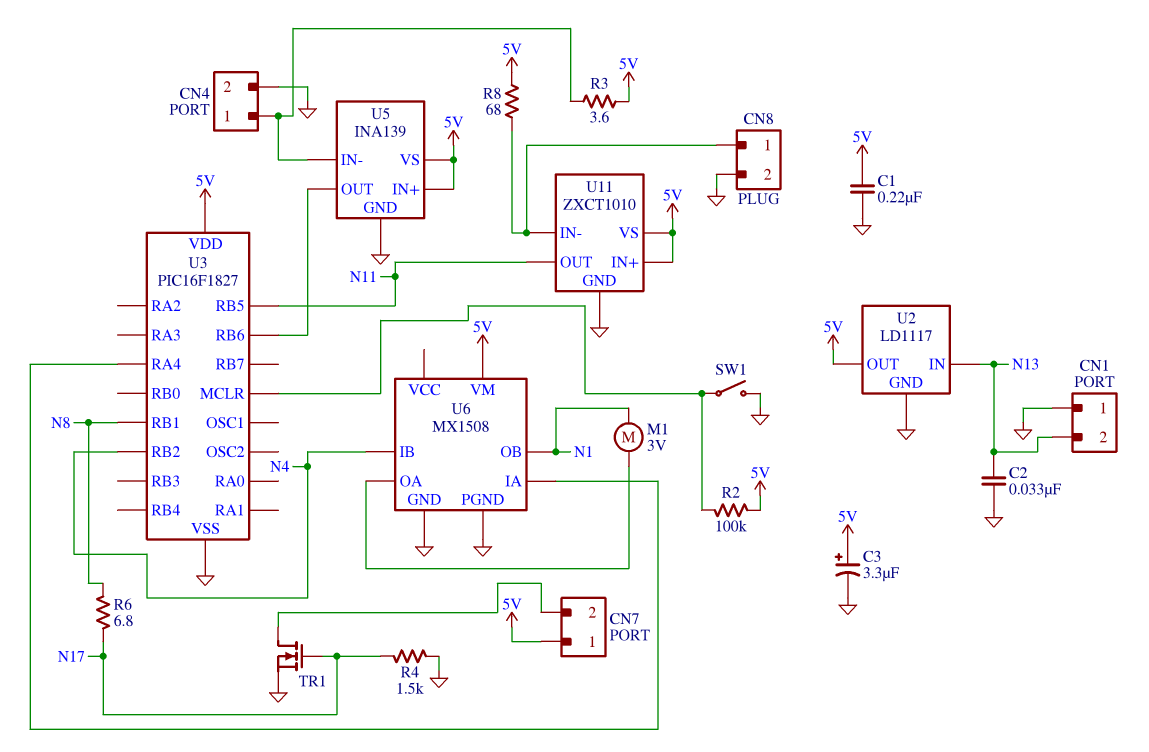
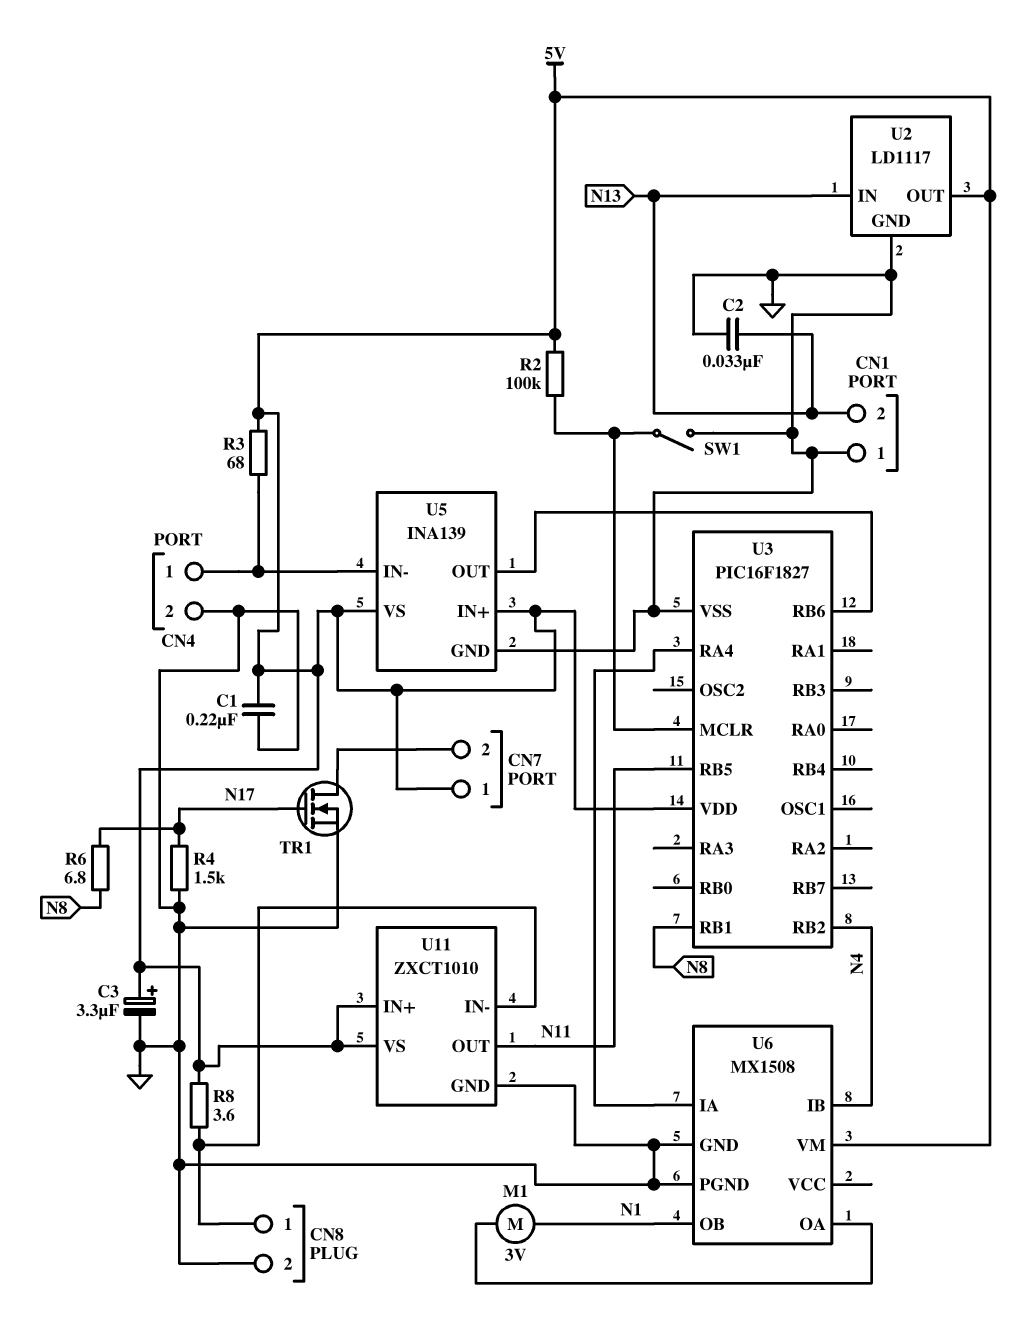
R3: 3.6 (5V, CN4/1) -> 68 (5V, CN4/1)
R8: 68 (5V, CN8/1) -> 3.6 (5V, CN8/1)

